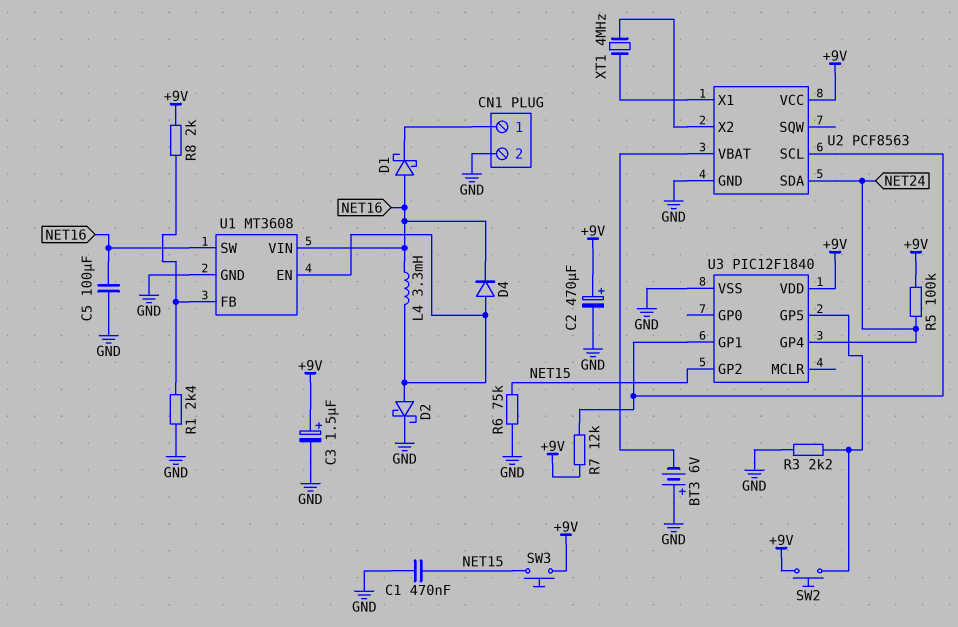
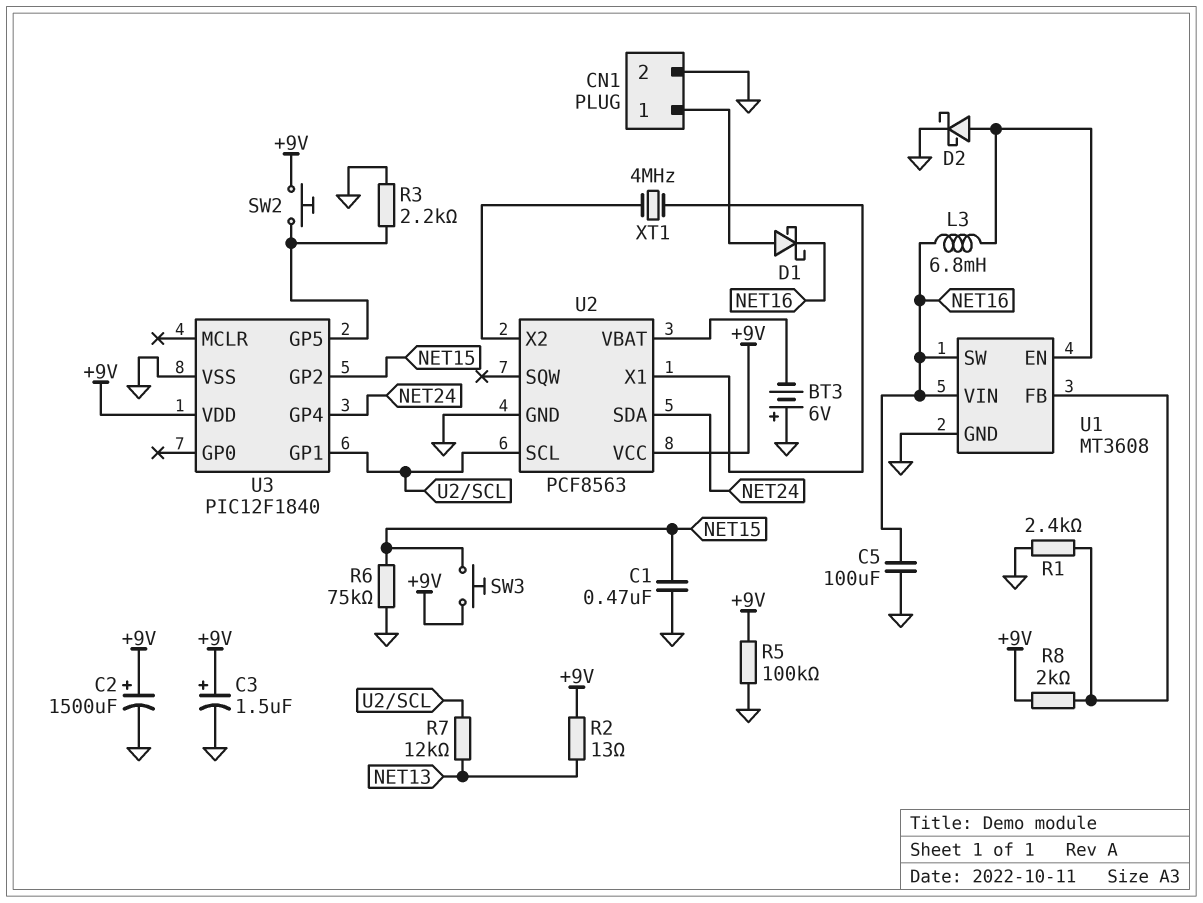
C2: 470uF (plus +9V, minus GND) -> 1500uF (plus +9V, minus GND)
D1: schottky (A NET16, K CN1/1) -> schottky (A CN1/1, K NET16)
D4: diode (A U1/EN, K NET16) -> none
L3: none -> 6.8mH (NET16, U1/EN)
L4: 3.3mH (NET16, U1/EN) -> none
R2: none -> 13 (+9V, NET13)
R5: 100k (+9V, NET24) -> 100k (+9V, GND)
R7: 12k (+9V, U2/SCL) -> 12k (NET13, U2/SCL)

